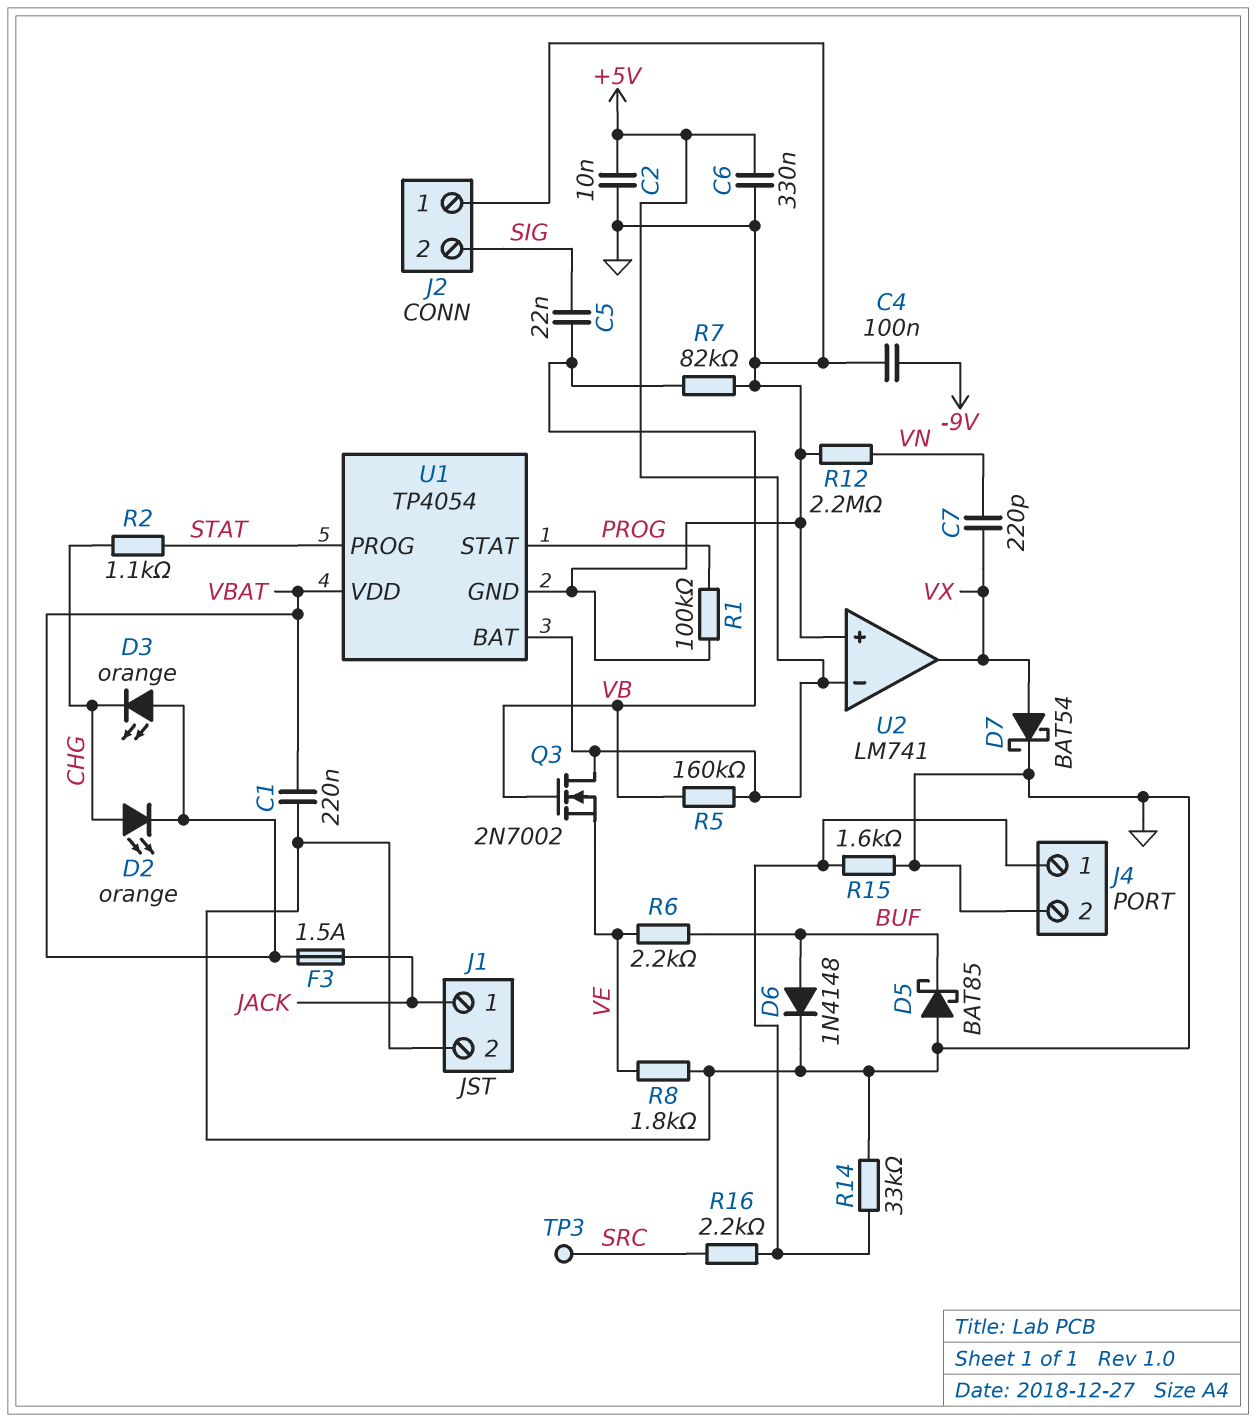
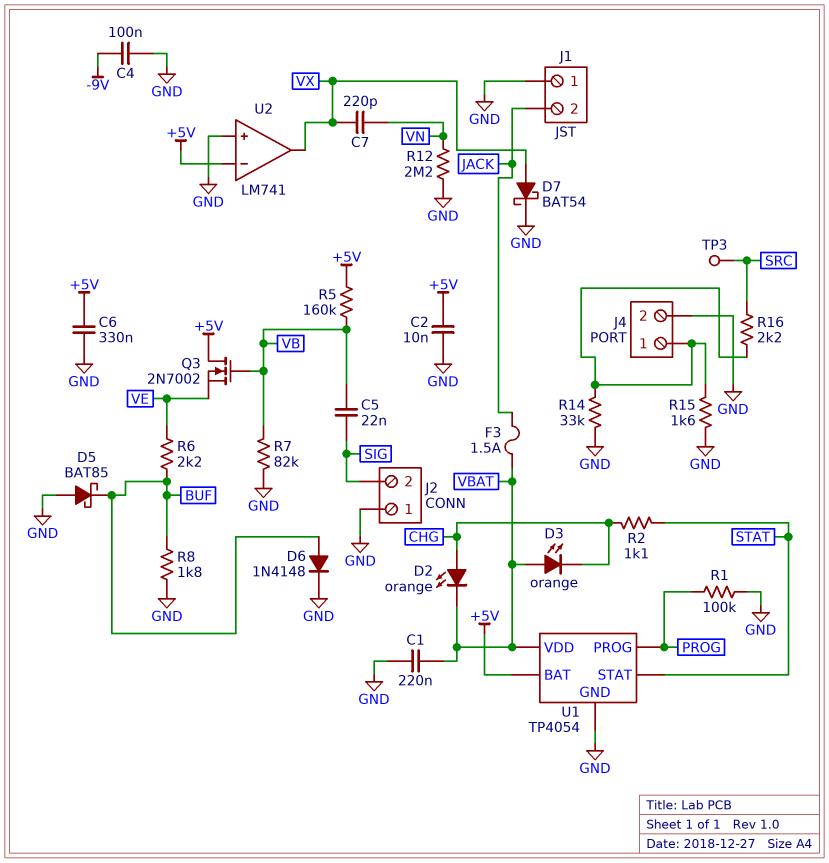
J1 pin 1: JACK -> GND
J1 pin 2: GND -> JACK
R8: 1.8k (GND, VE) -> 1.8k (BUF, GND)
U1 pin PROG: STAT -> PROG
U1 pin STAT: PROG -> STAT

